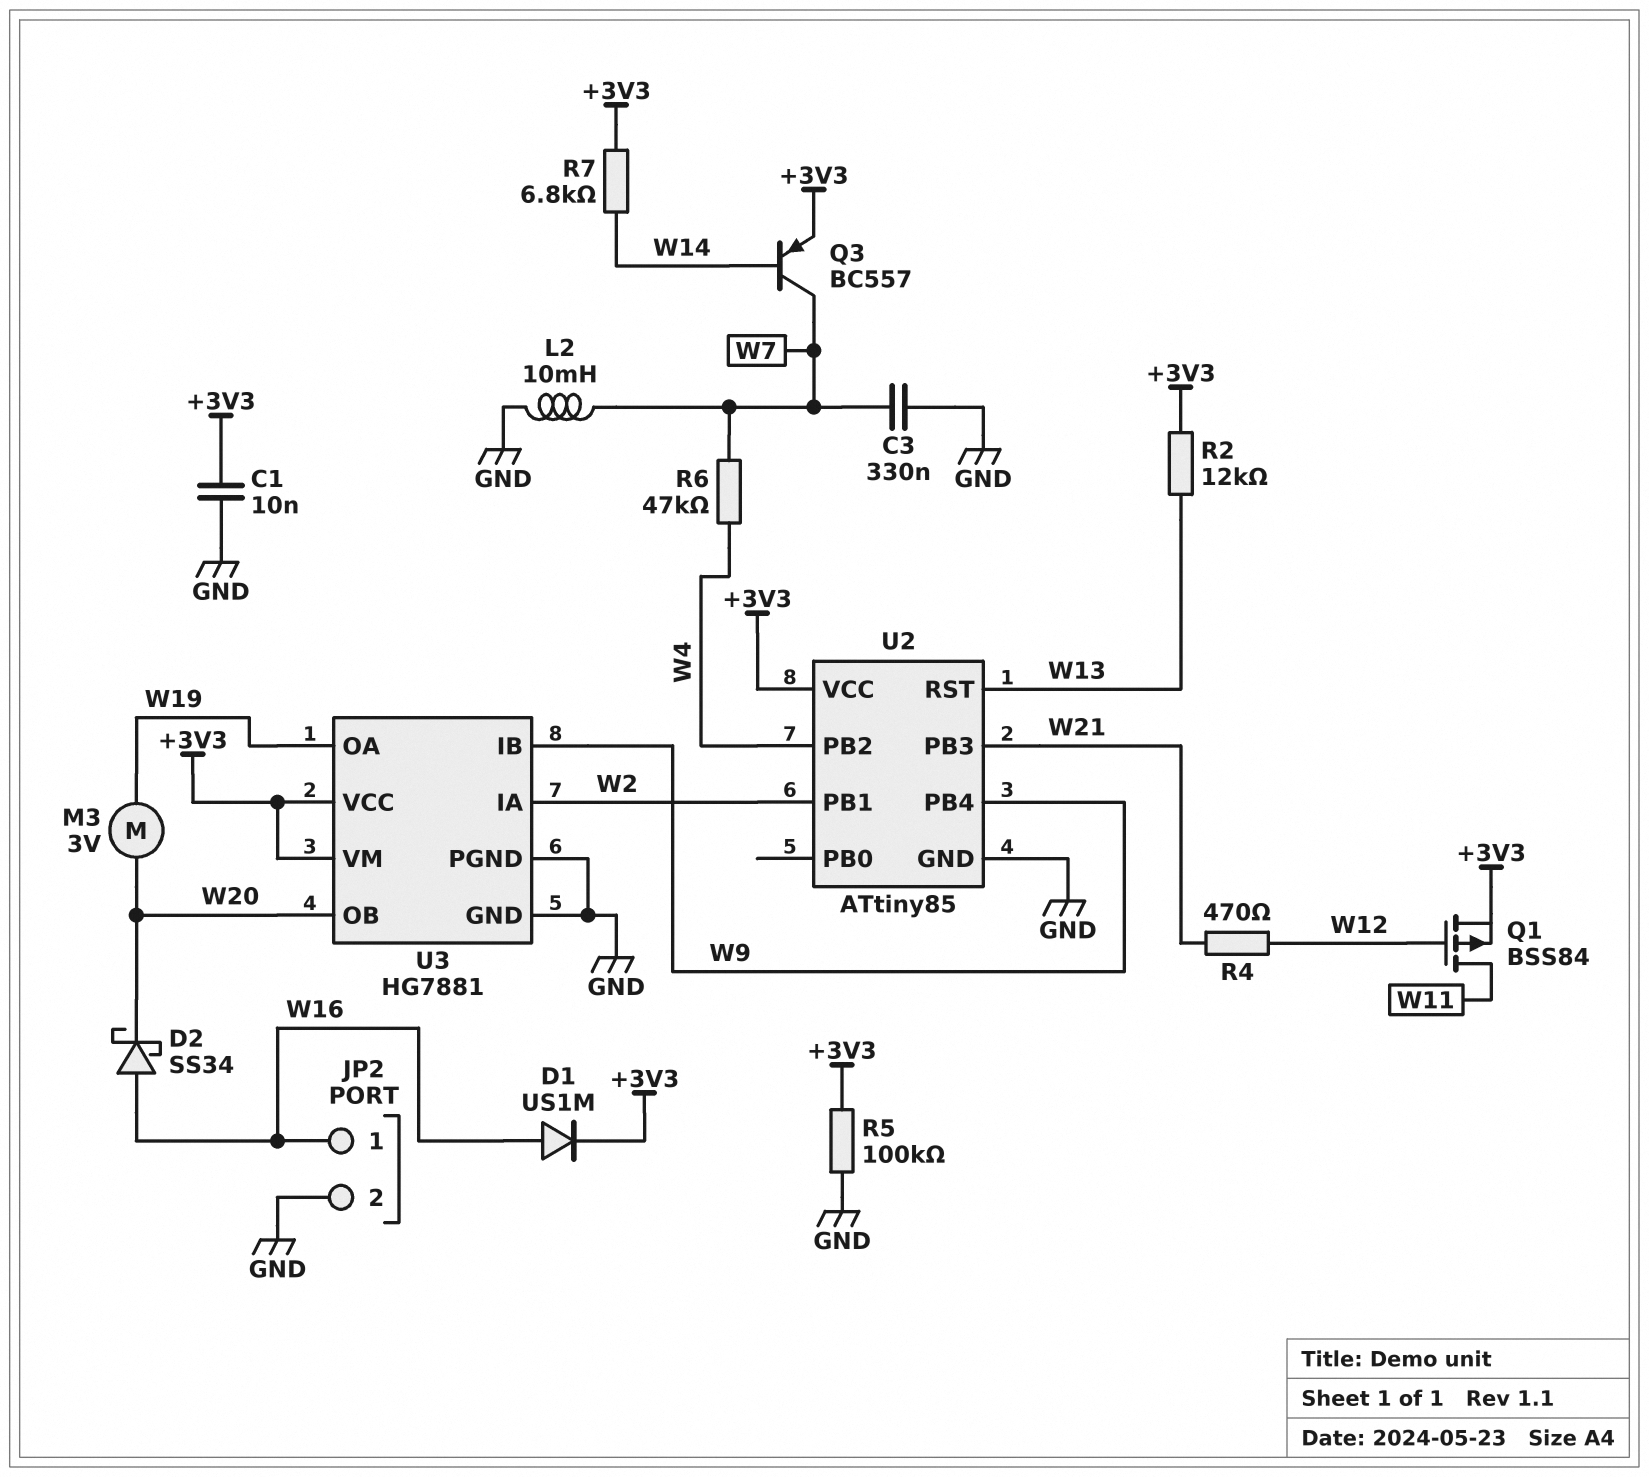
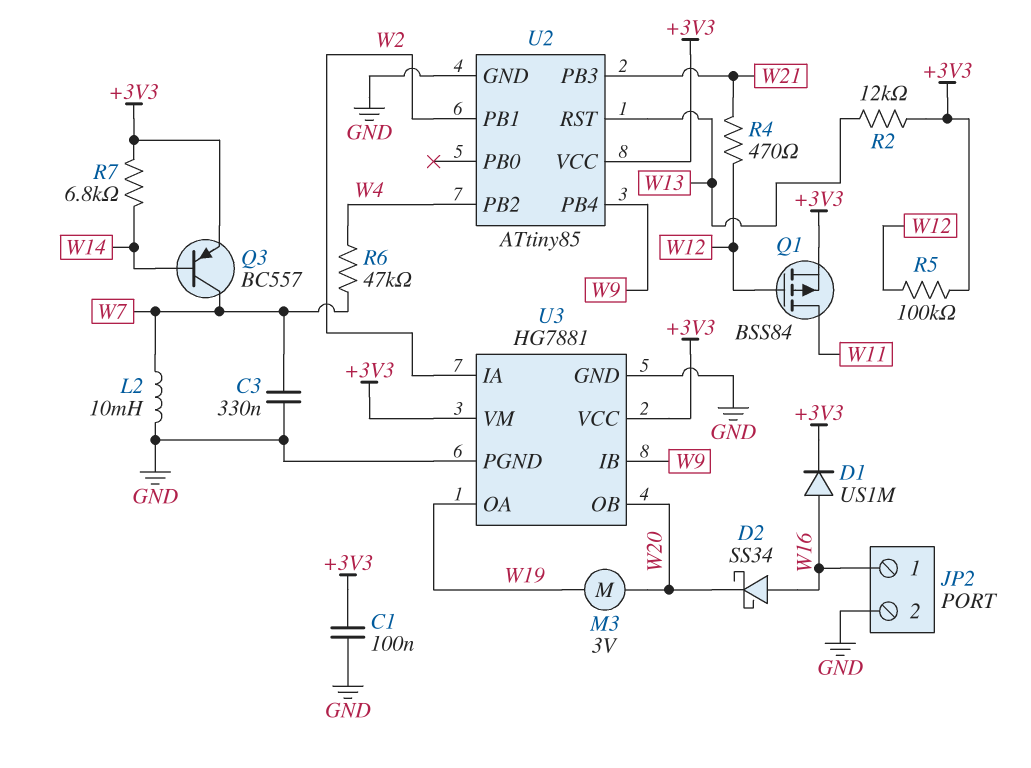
C1: 10nF (+3V3, GND) -> 100nF (+3V3, GND)
R5: 100k (+3V3, GND) -> 100k (+3V3, W12)

